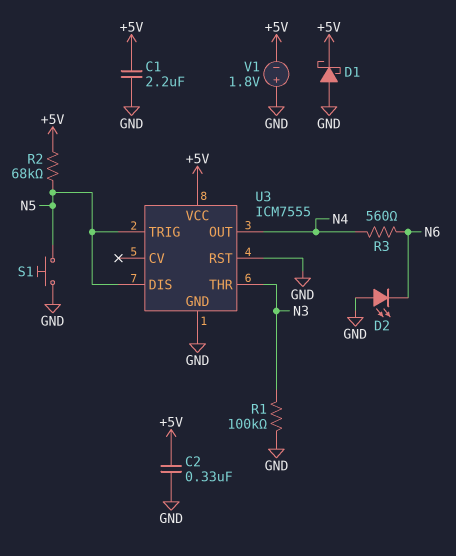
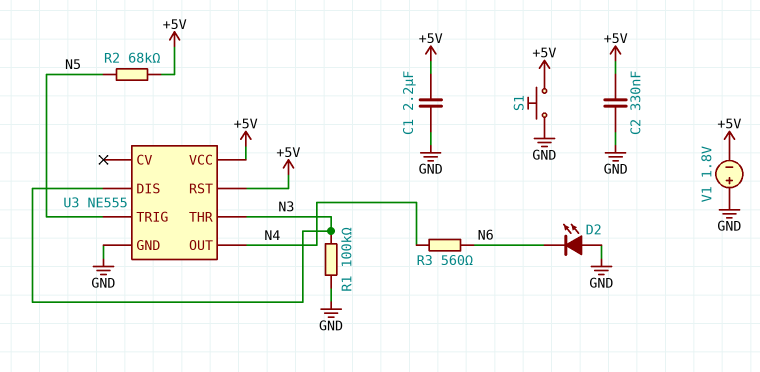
D1: schottky (A GND, K +5V) -> none
S1: button (GND, N5) -> button (+5V, GND)
U3: ICM7555 -> NE555
U3 pin DIS: N5 -> N3
U3 pin RST: GND -> +5V

